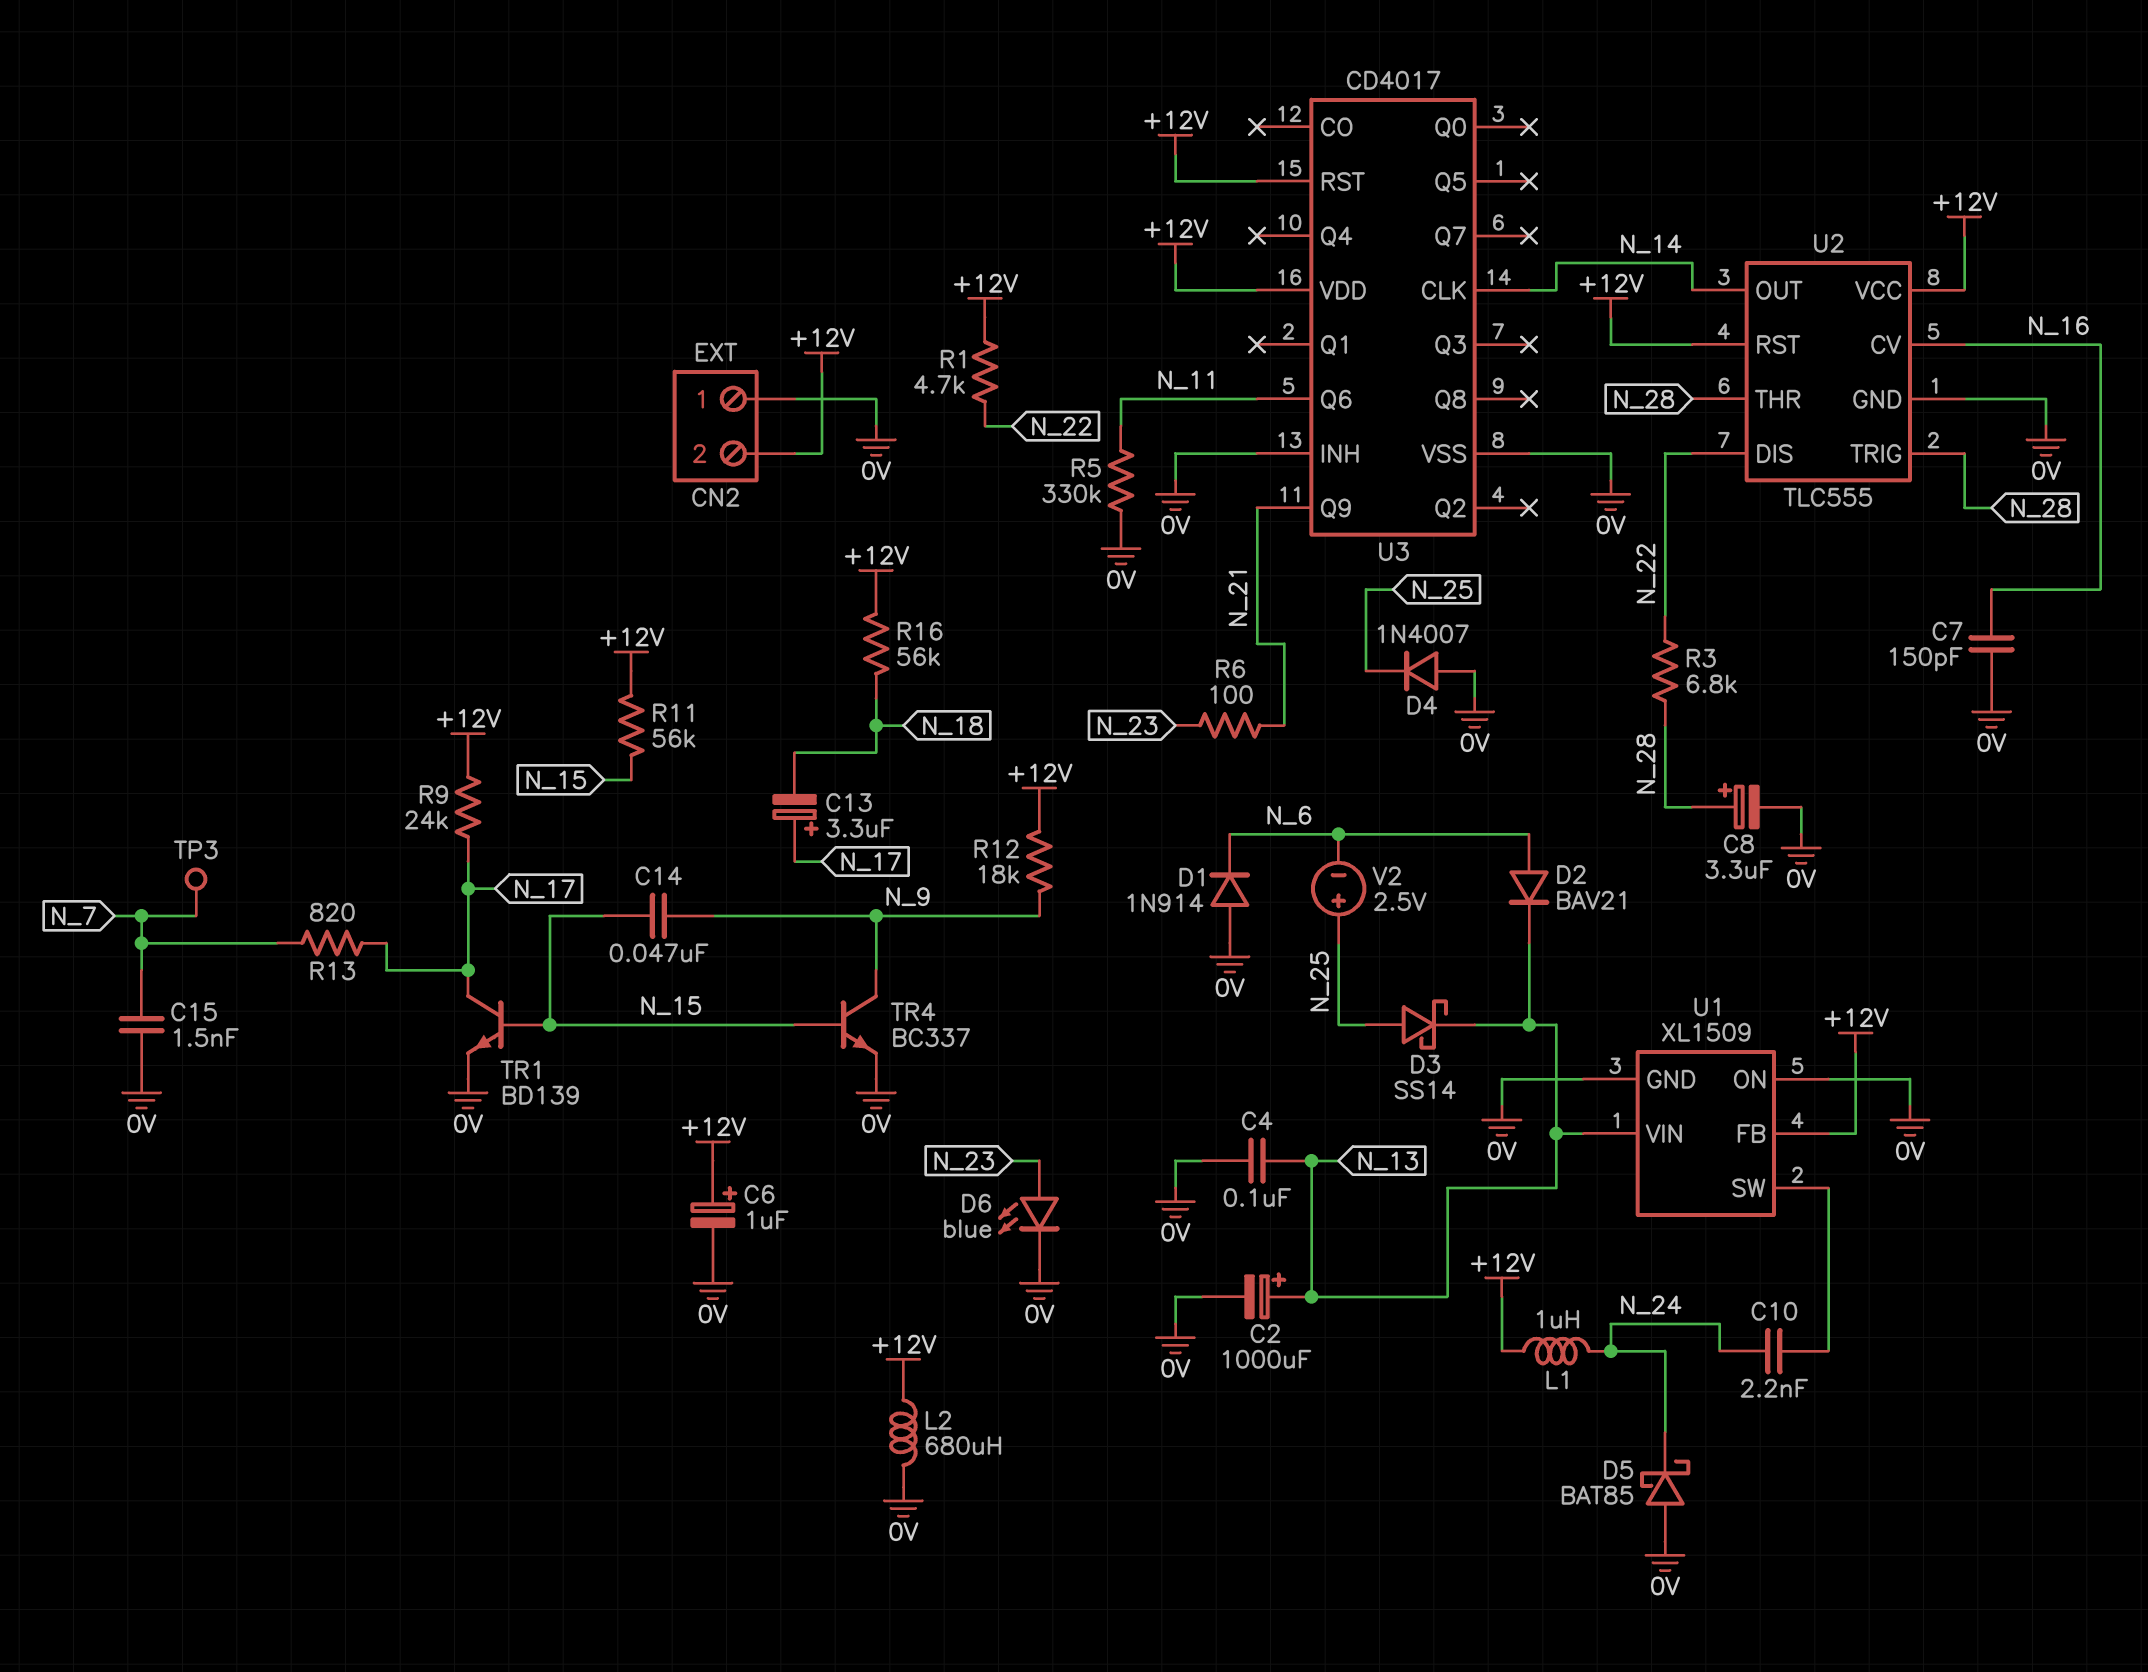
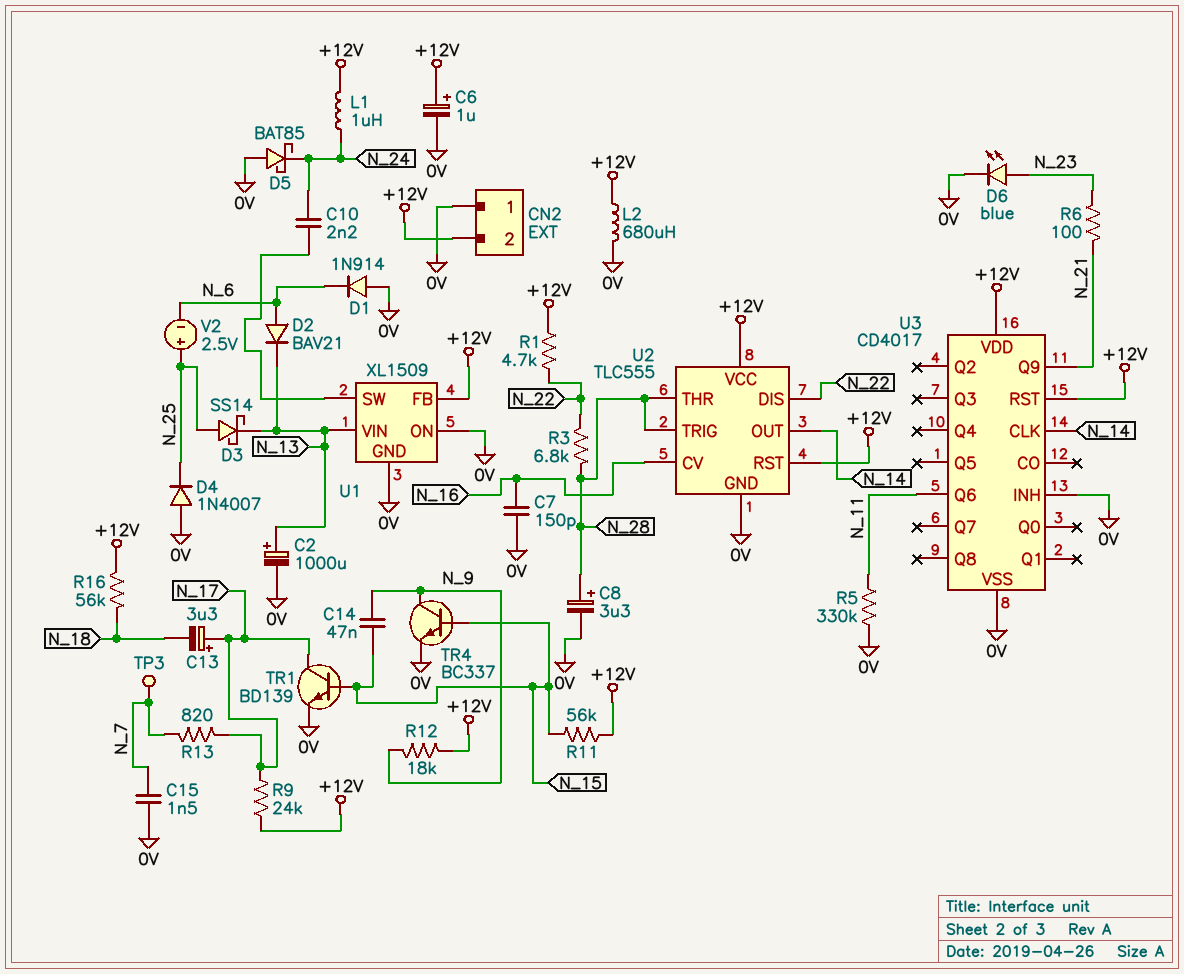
C4: 100nF (0V, N_13) -> none

